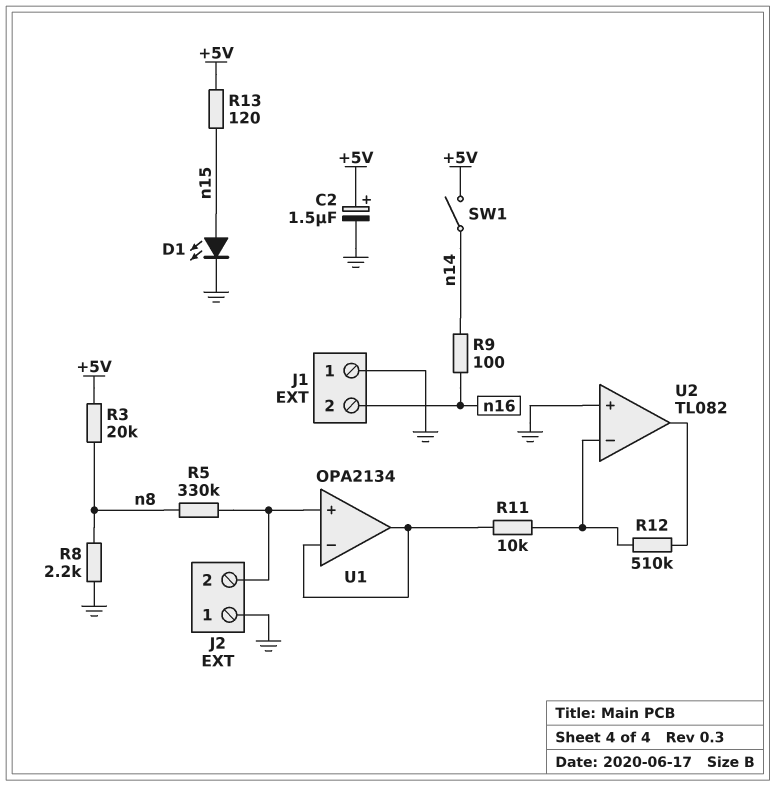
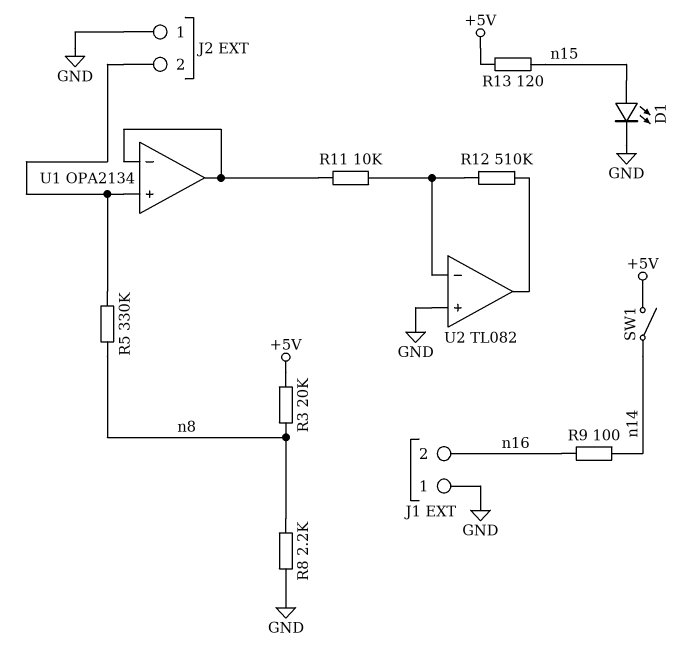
C2: 1.5uF (plus +5V, minus GND) -> none

